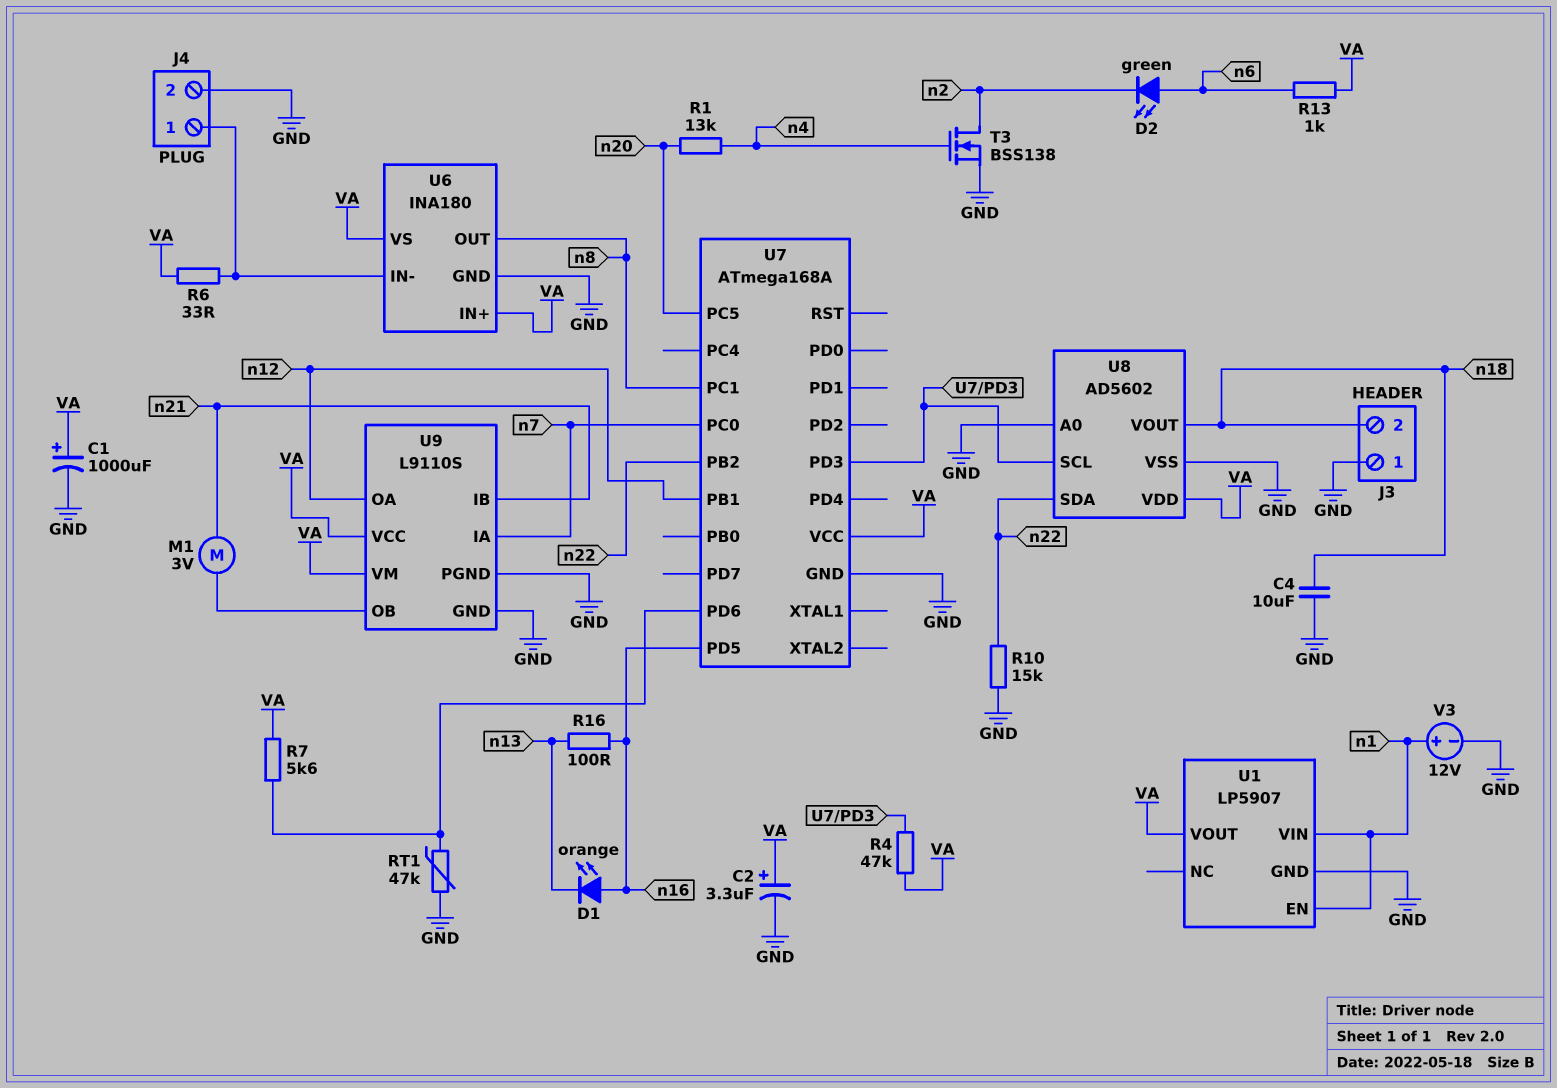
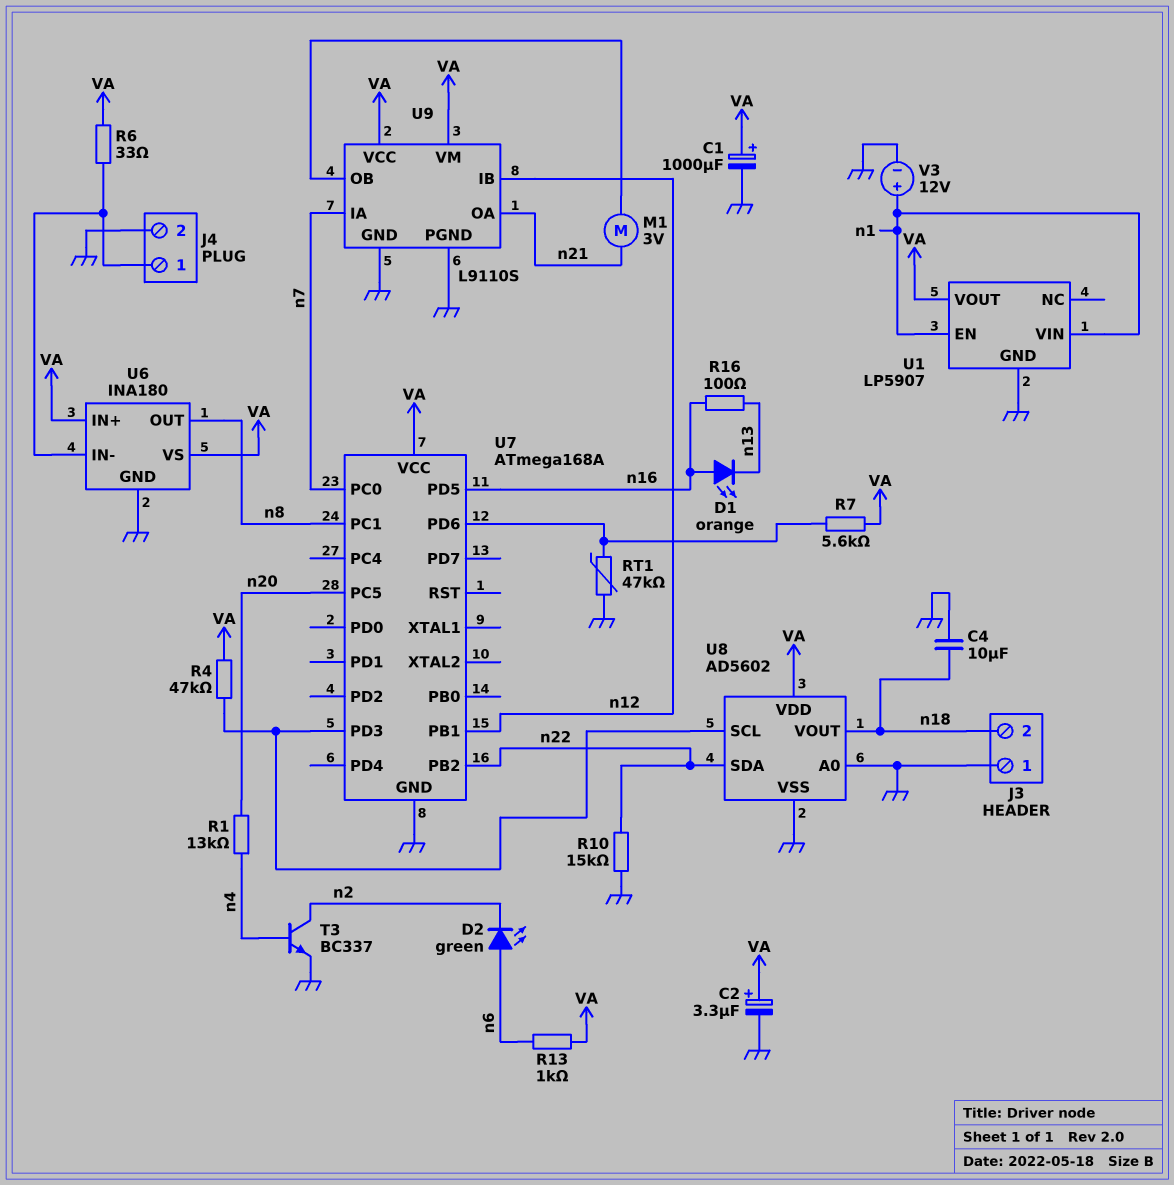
T3: NMOS BSS138 (G n4, D n2, S GND) -> NPN BC337 (B n4, C n2, E GND)
U9 pin IB: n21 -> n12
U9 pin OA: n12 -> n21

